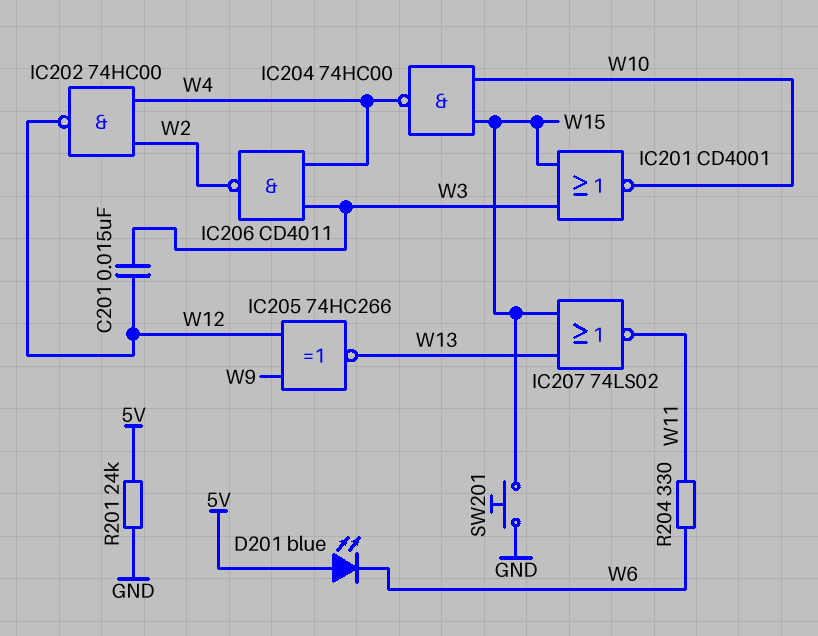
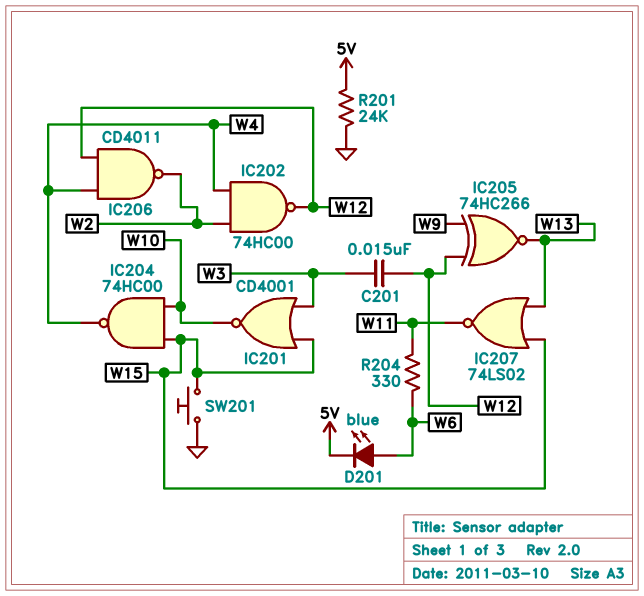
D201: LED blue (A 5V, K W6) -> LED blue (A W6, K 5V)
IC206: NAND CD4011 (in W3, in W4, out W2) -> NAND CD4011 (in W4, in W12, out W2)

